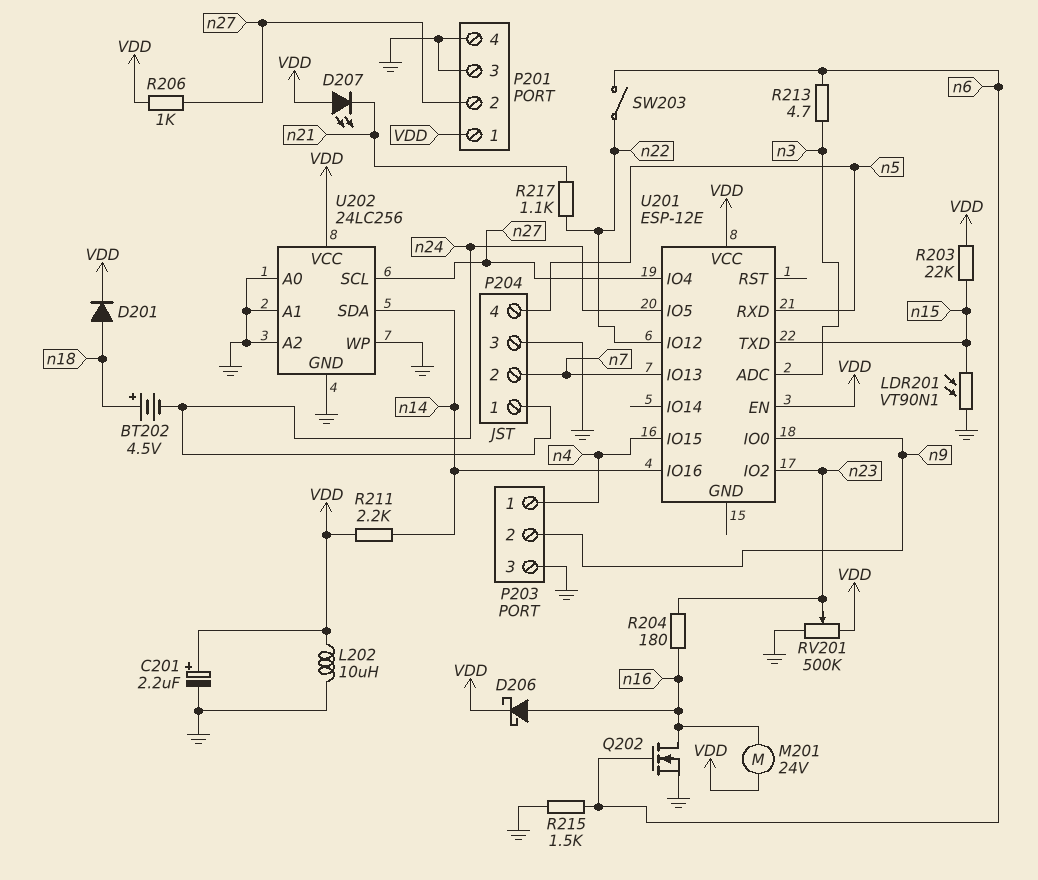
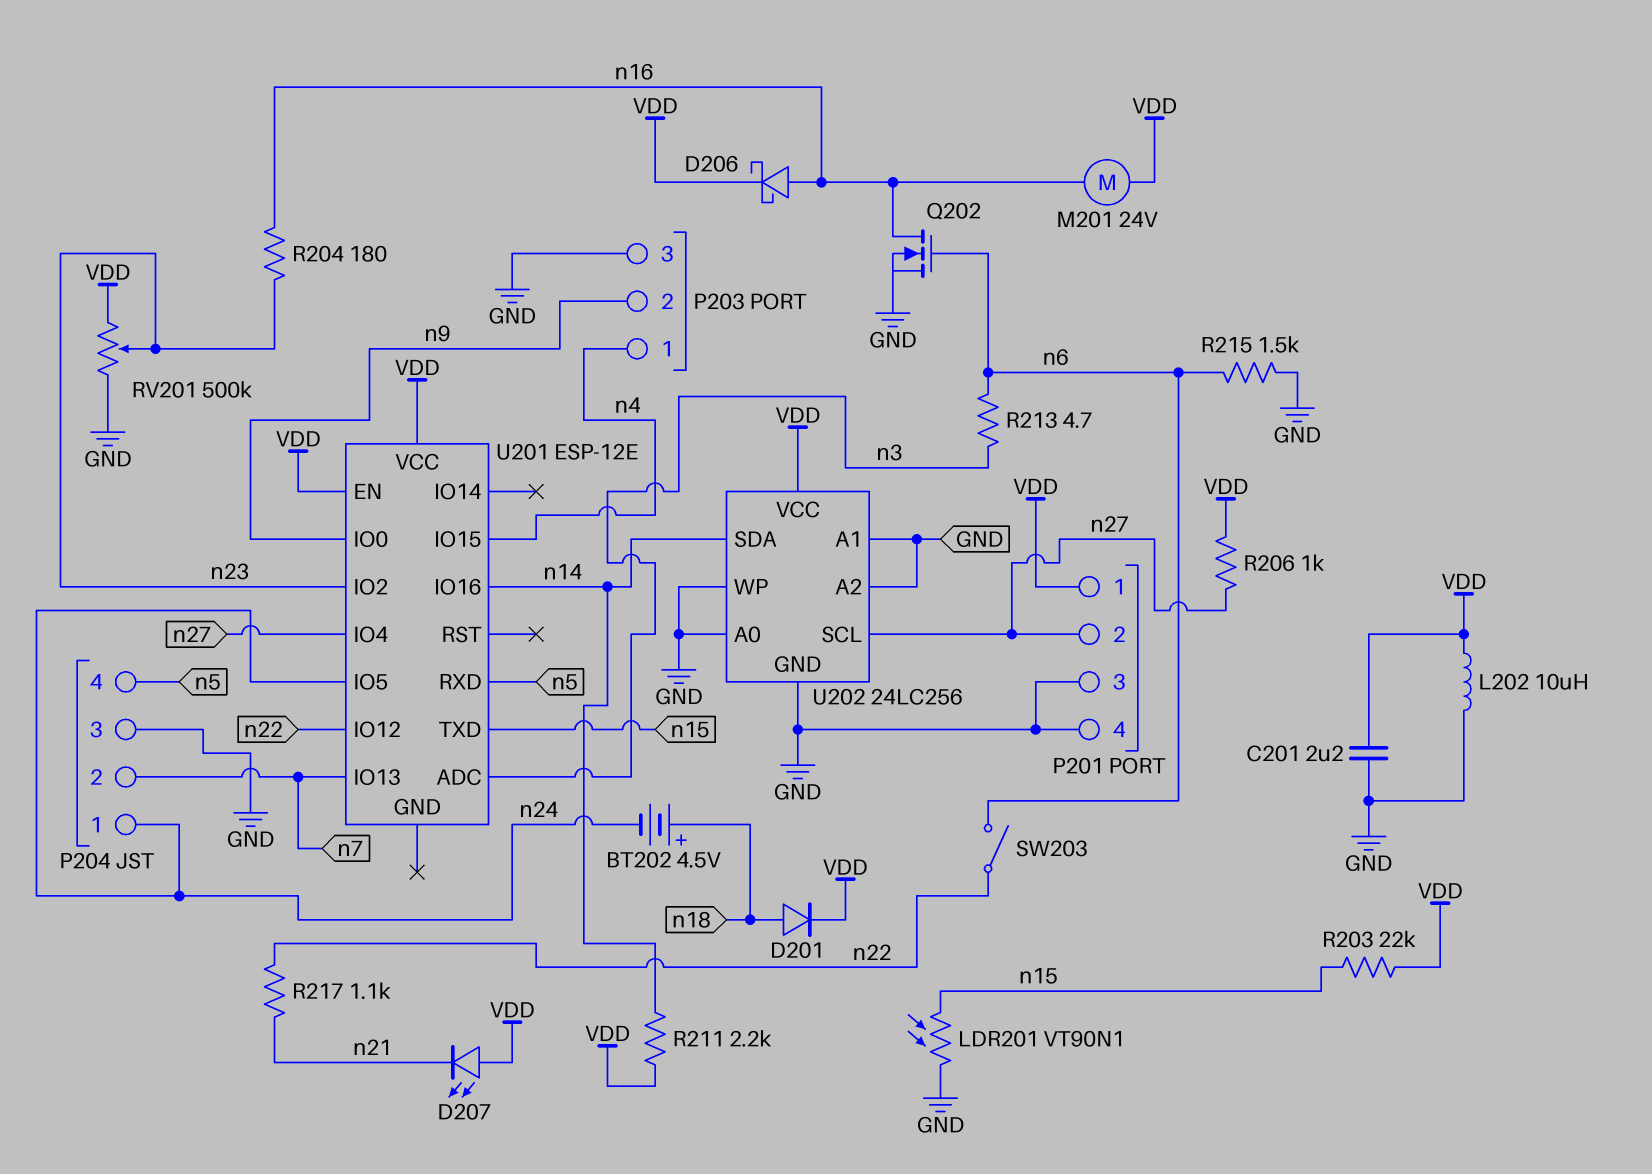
C201: 2.2uF (plus VDD, minus GND) -> 2.2uF (GND, VDD)

